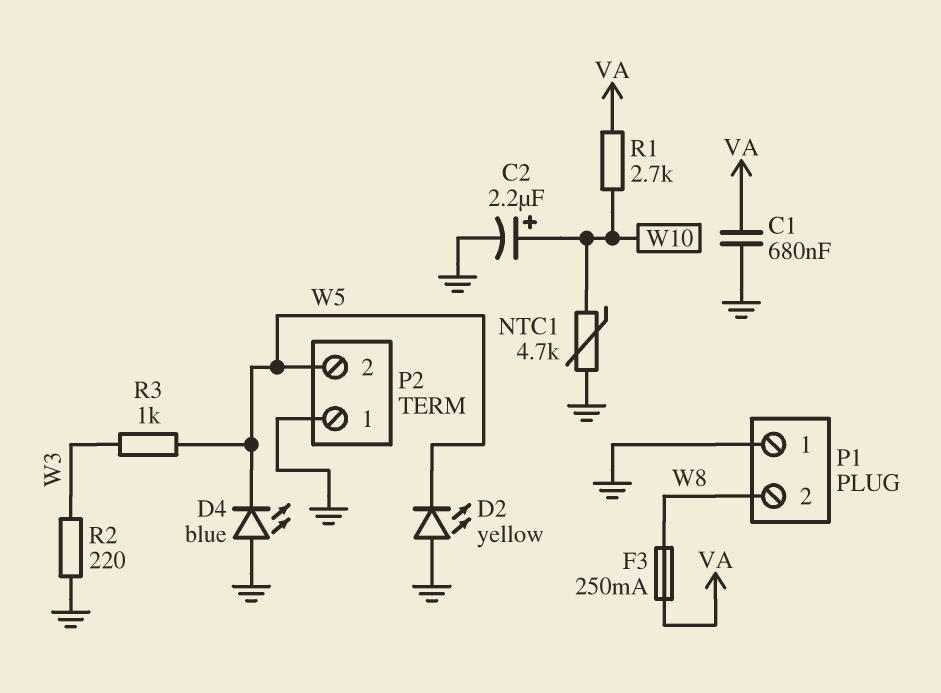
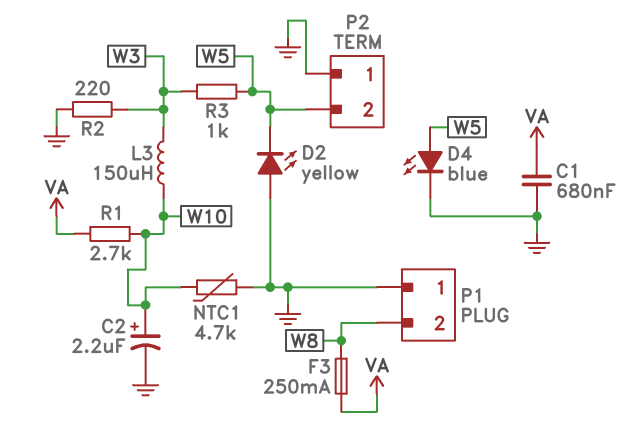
D4: LED blue (A GND, K W5) -> LED blue (A W5, K GND)
L3: none -> 150uH (W3, W10)

